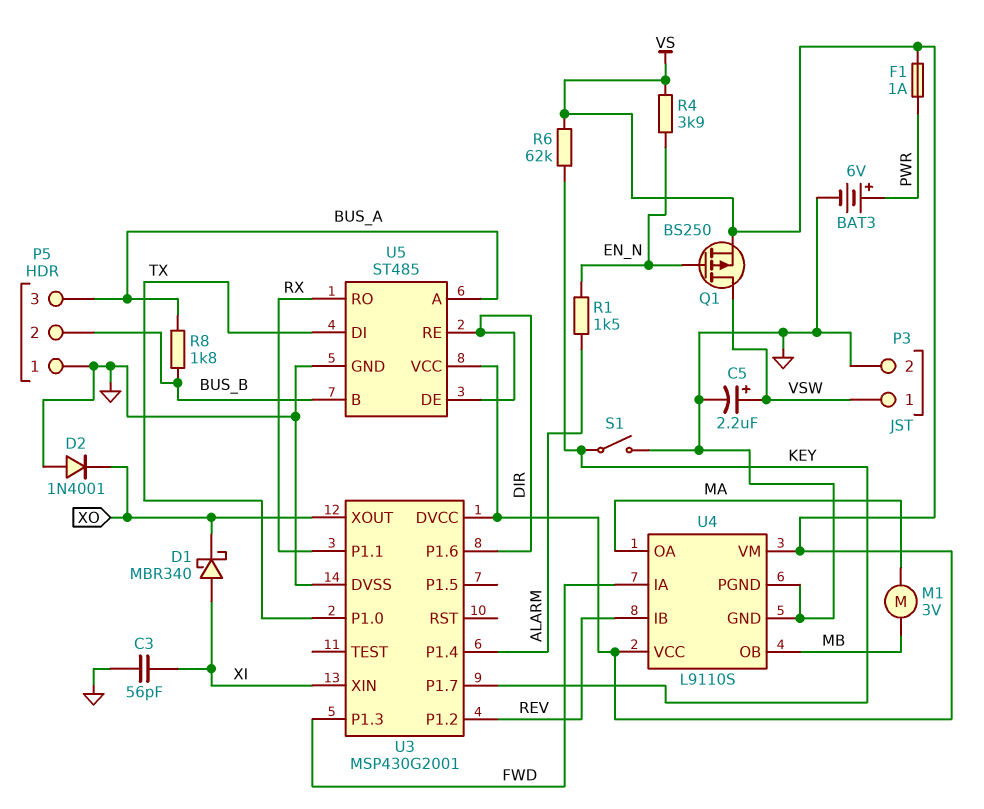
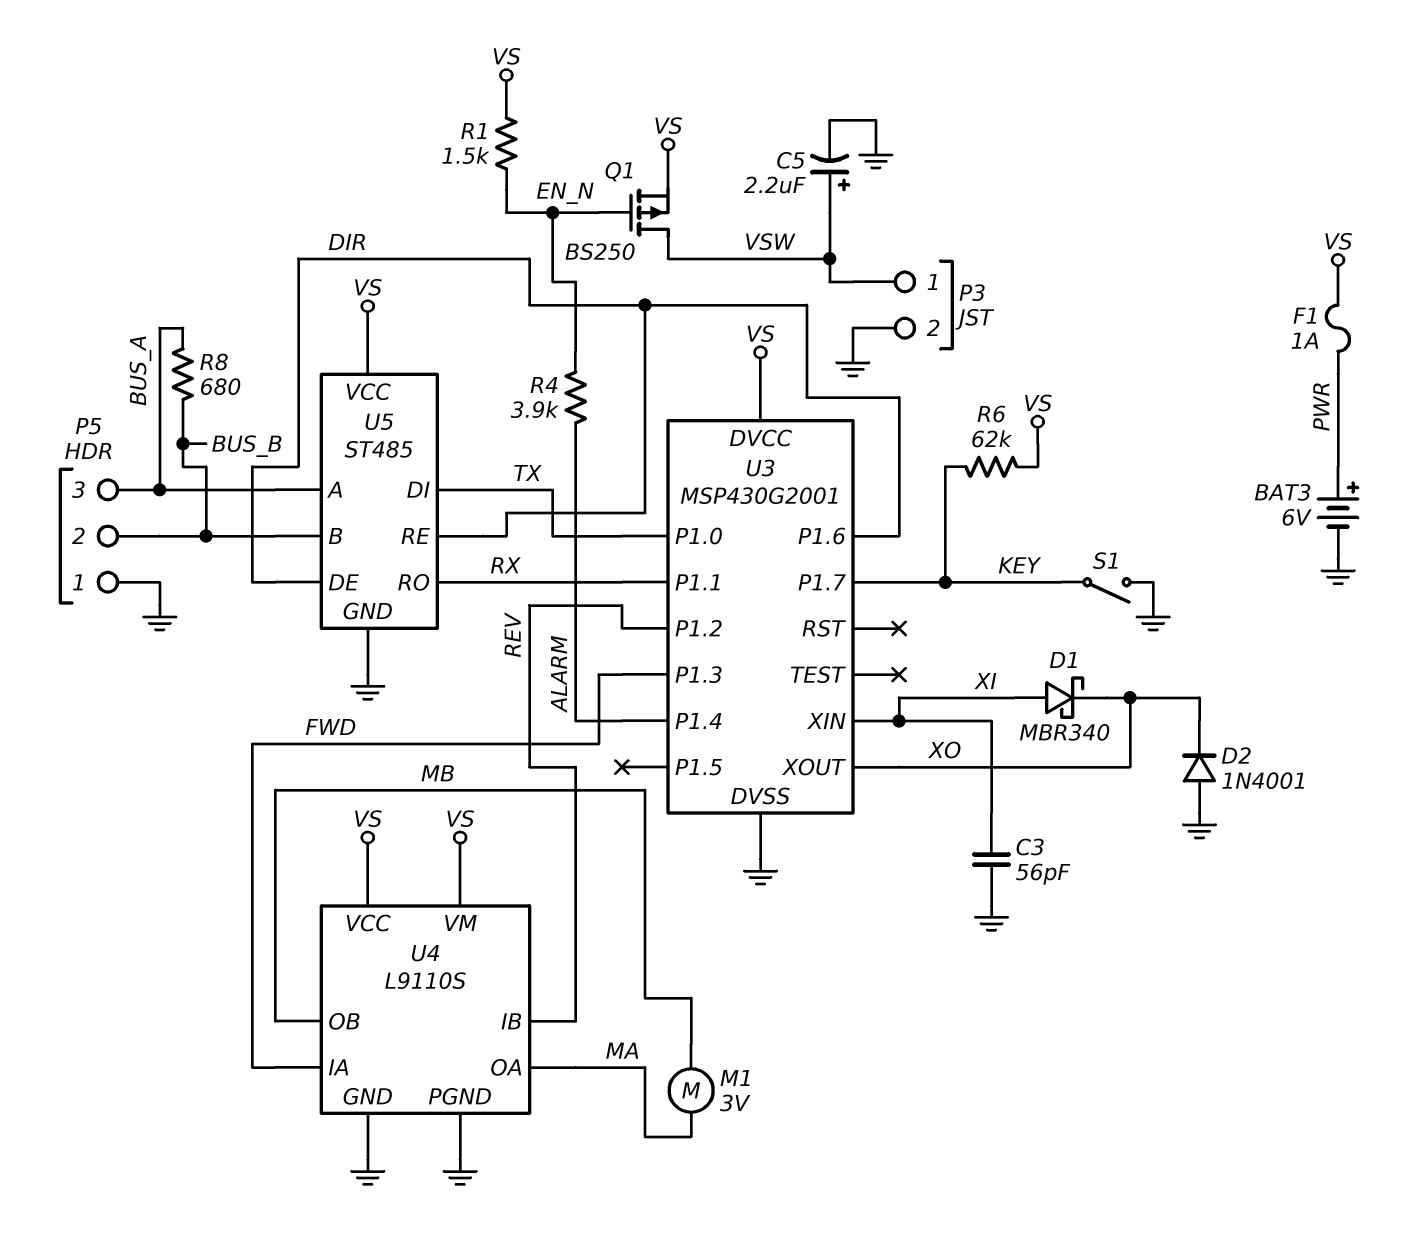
R1: 1.5k (ALARM, EN_N) -> 1.5k (EN_N, VS)
R4: 3.9k (EN_N, VS) -> 3.9k (ALARM, EN_N)
R8: 1.8k (BUS_A, BUS_B) -> 680 (BUS_A, BUS_B)

